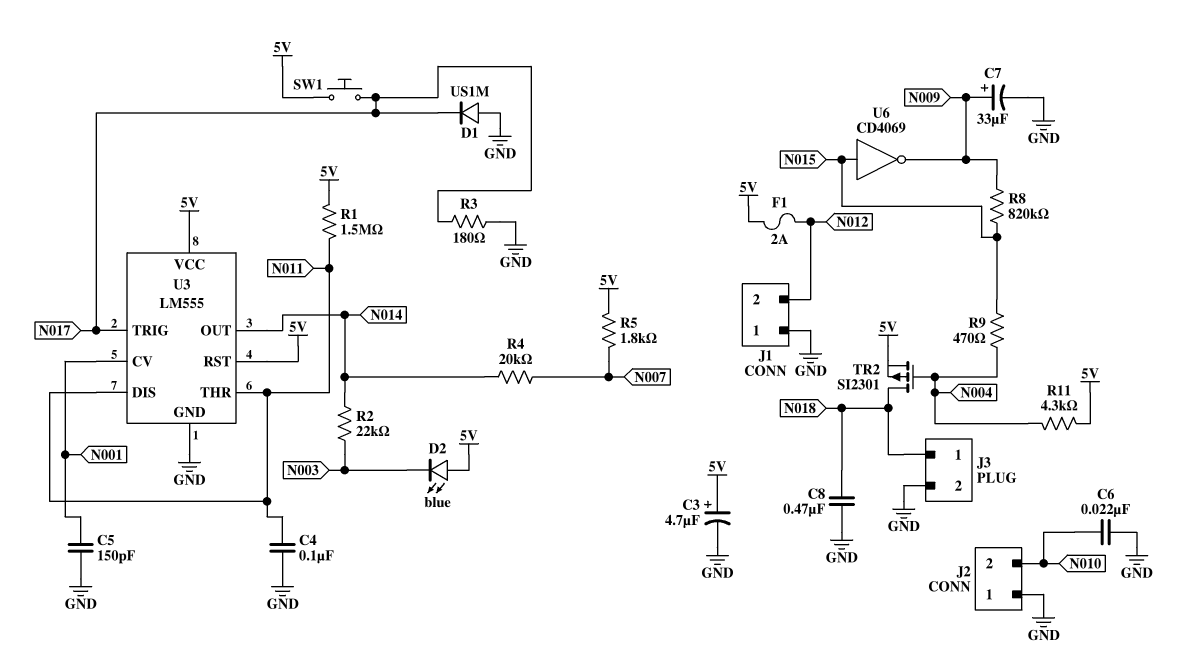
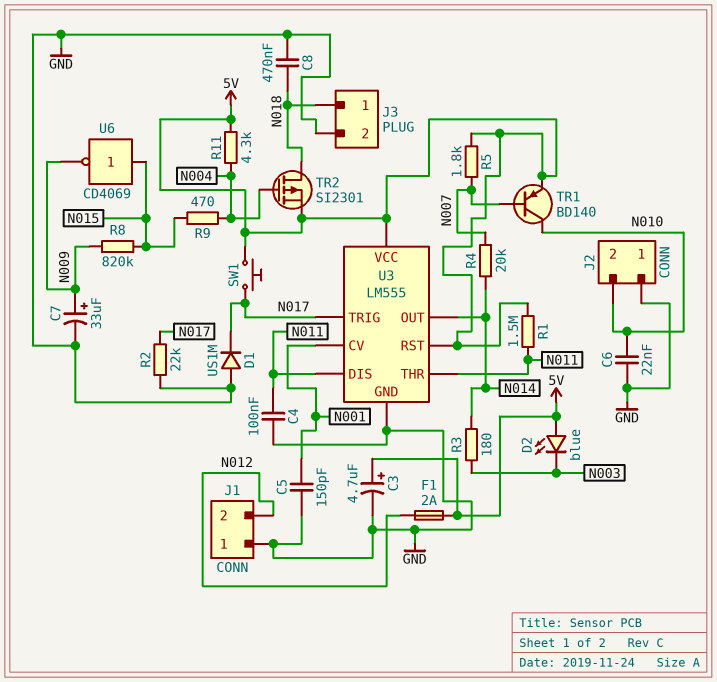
R2: 22k (N003, N014) -> 22k (GND, N017)
R3: 180 (GND, N017) -> 180 (N003, N014)
TR1: none -> PNP BD140 (B N007, C N010, E 5V)

